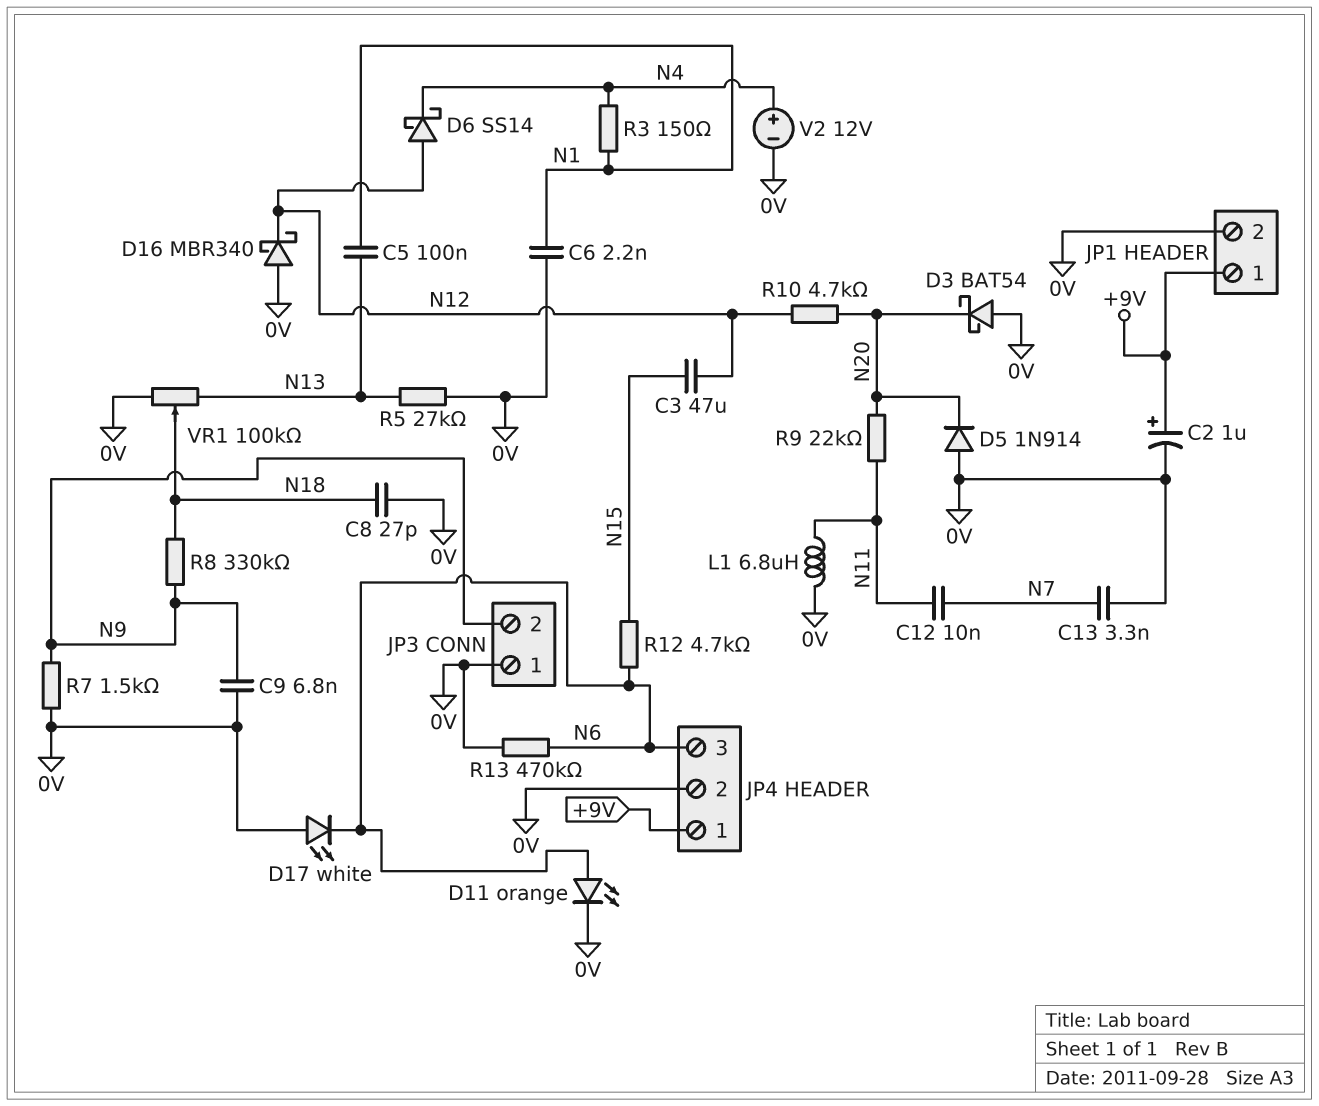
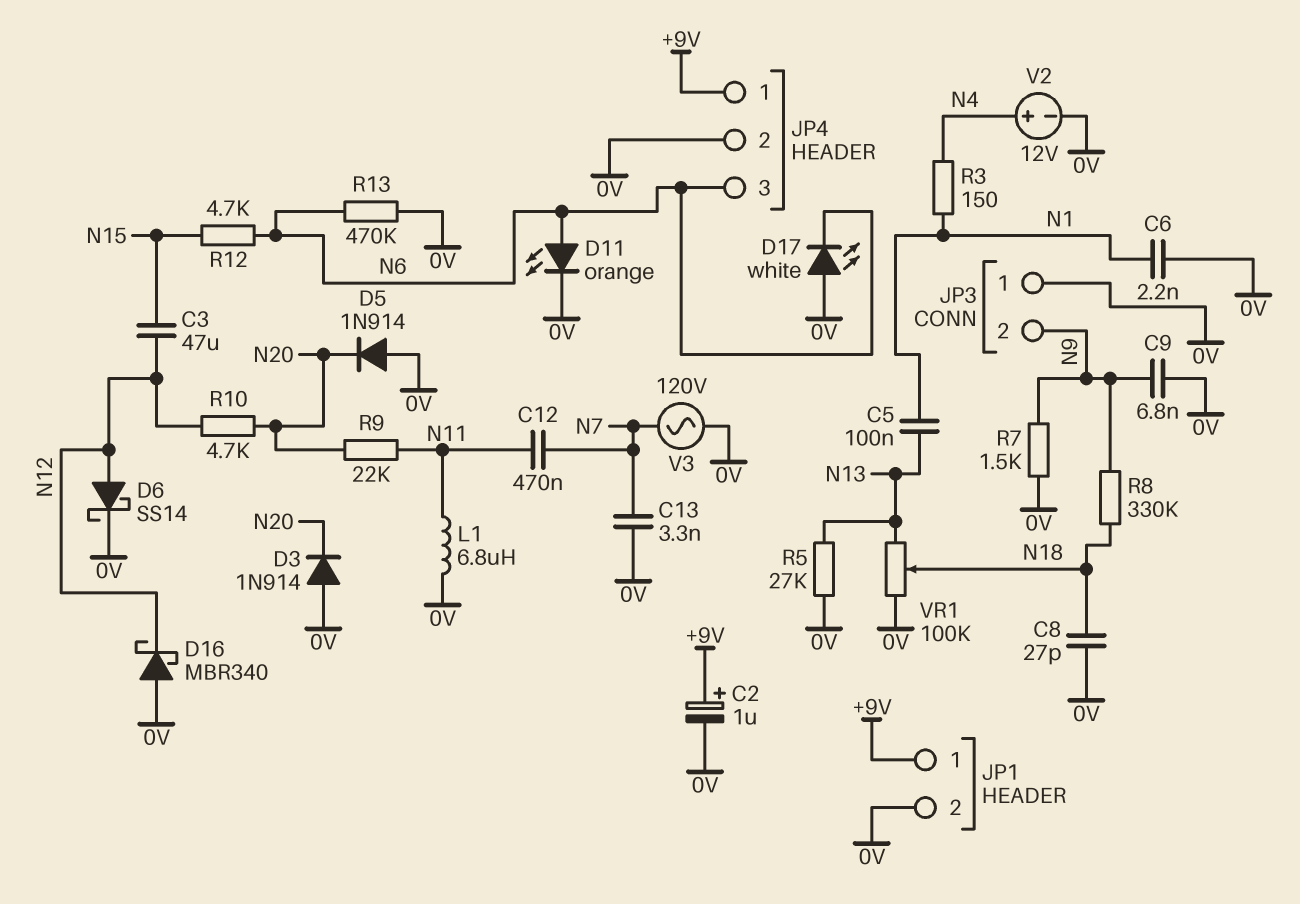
C12: 10nF (N7, N11) -> 470nF (N7, N11)
D3: schottky BAT54 (A 0V, K N20) -> diode 1N914 (A 0V, K N20)
D6: schottky SS14 (A N12, K N4) -> schottky SS14 (A N12, K 0V)
V3: none -> AC 120V (0V, N7)

